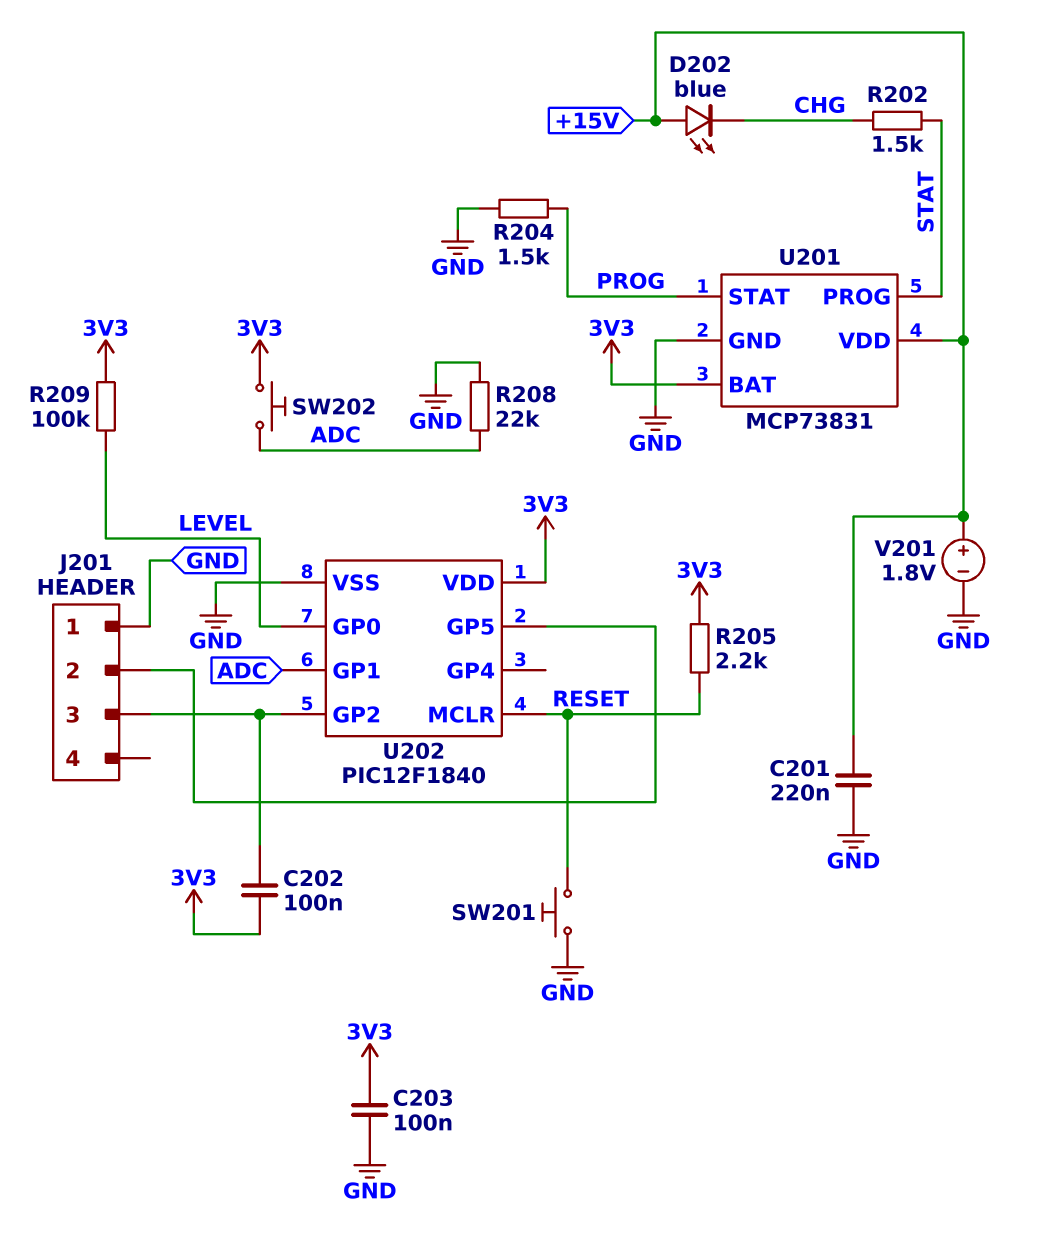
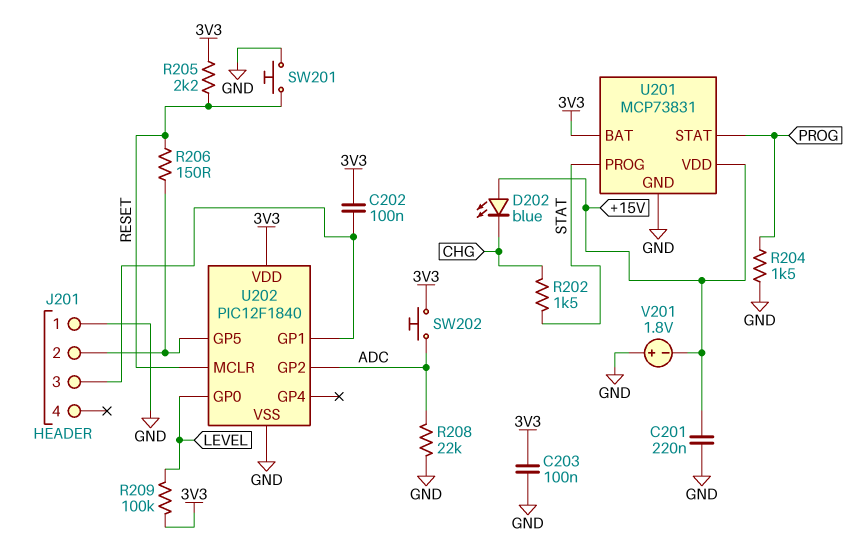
R206: none -> 150 (J201/2, RESET)
U202 pin GP1: ADC -> J201/3
U202 pin GP2: J201/3 -> ADC
V201: 1.8V (plus +15V, minus GND) -> 1.8V (plus GND, minus +15V)

